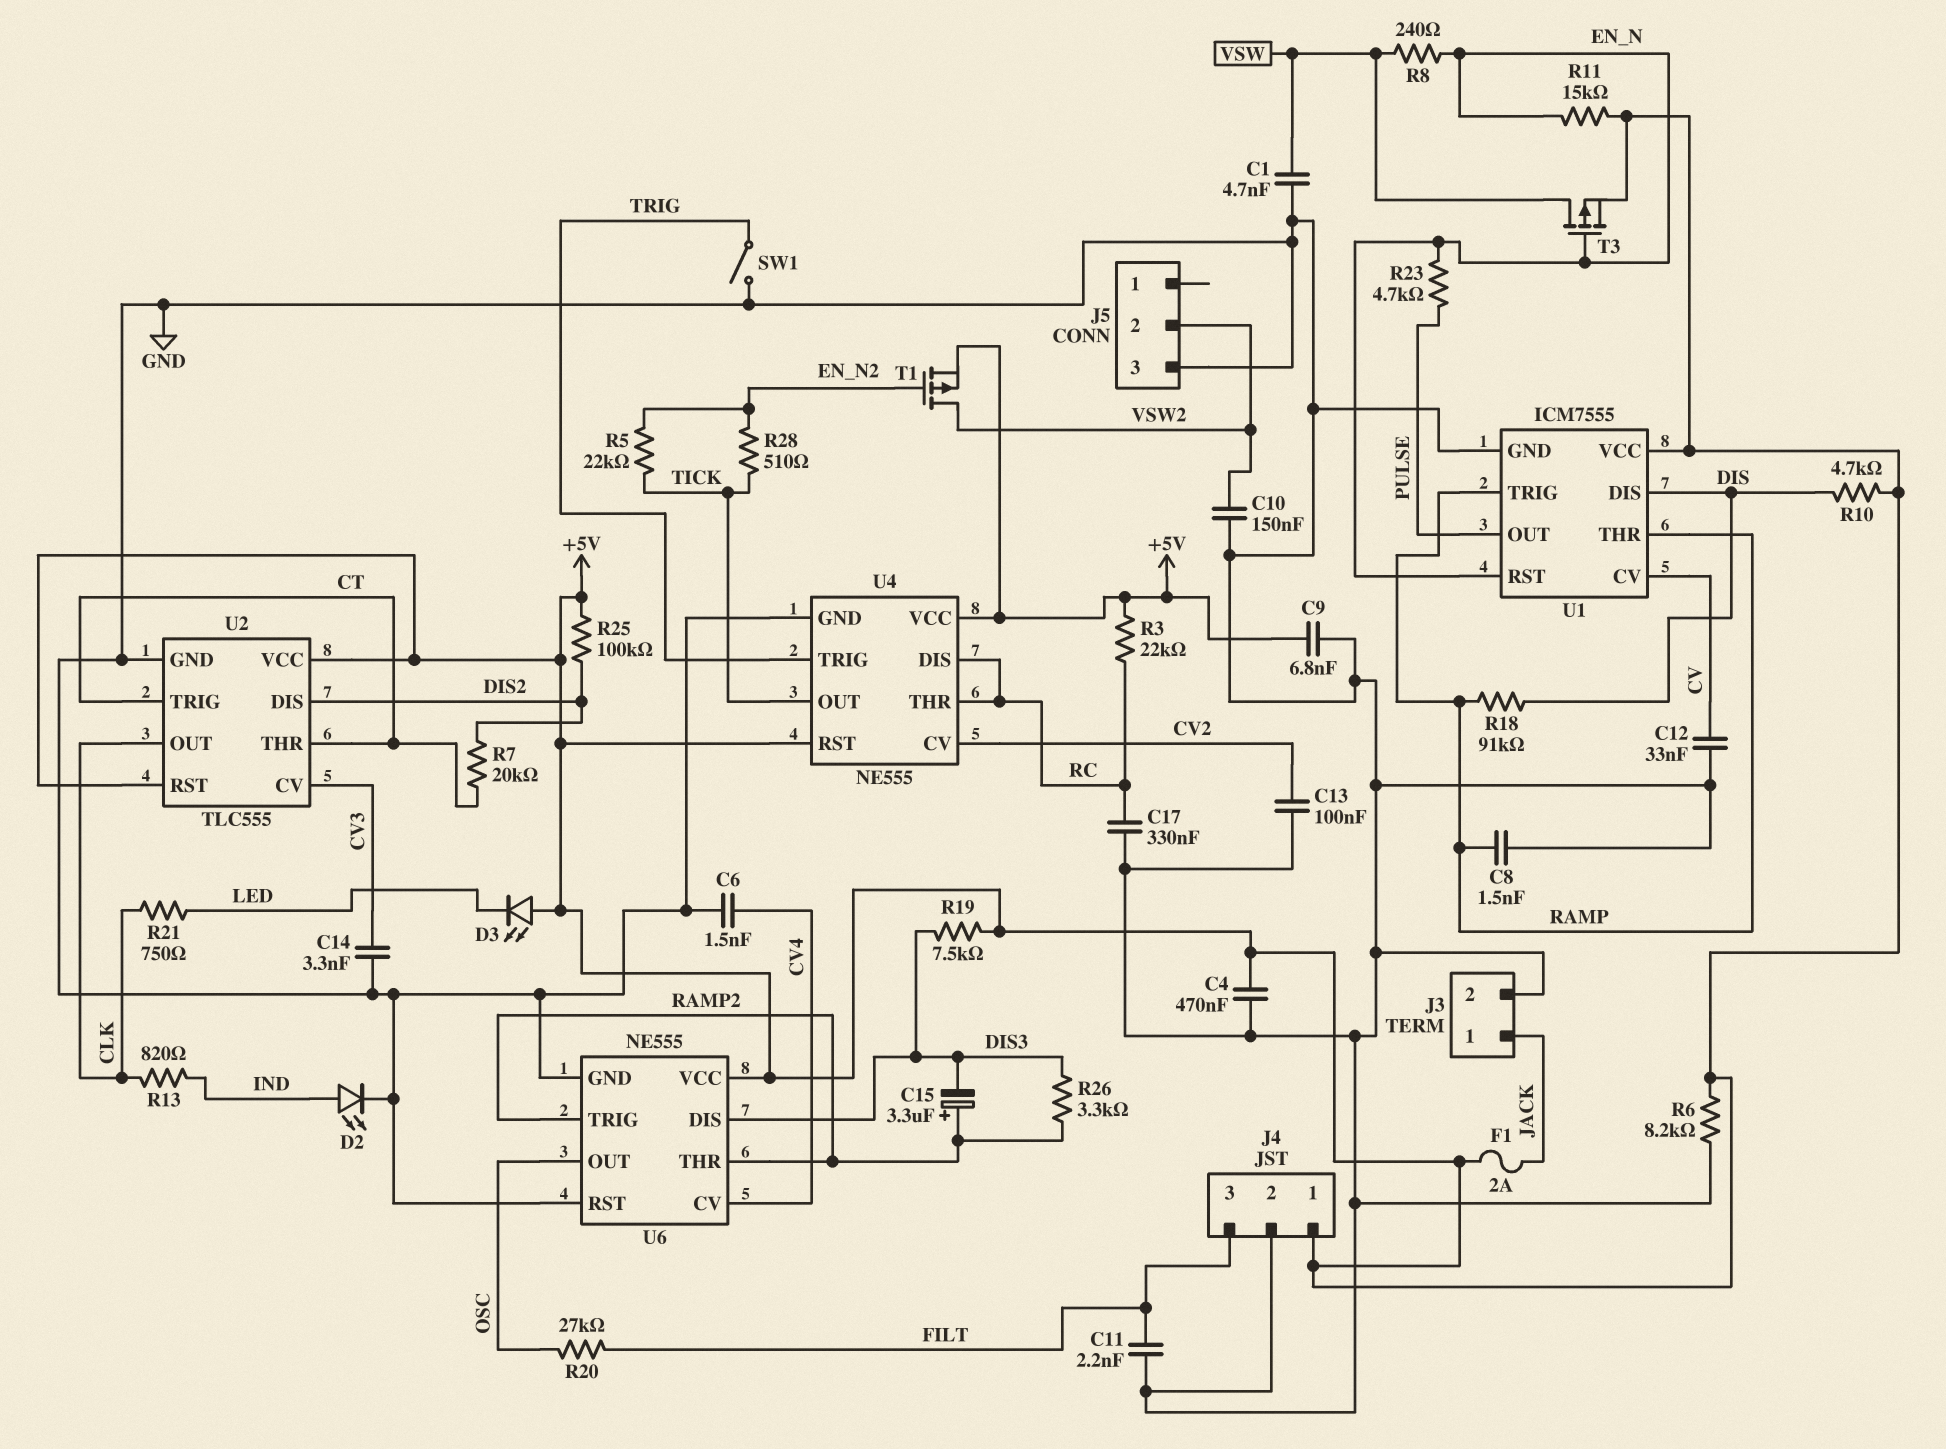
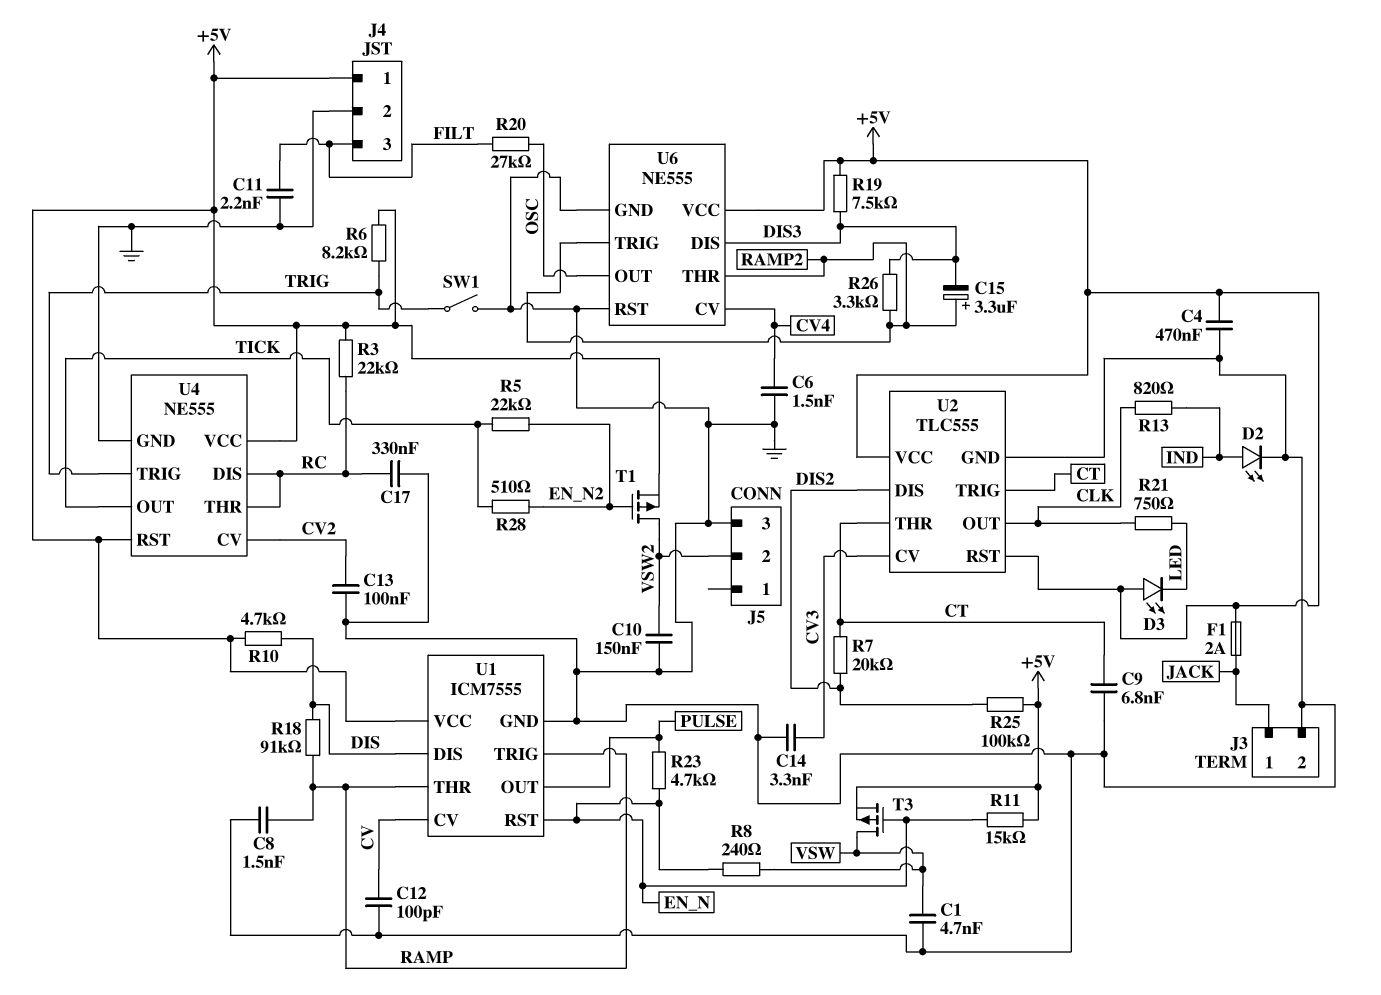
C9: 6.8nF (+5V, GND) -> 6.8nF (CT, GND)
C12: 33nF (CV, GND) -> 100pF (CV, GND)
R6: 8.2k (+5V, GND) -> 8.2k (+5V, TRIG)

